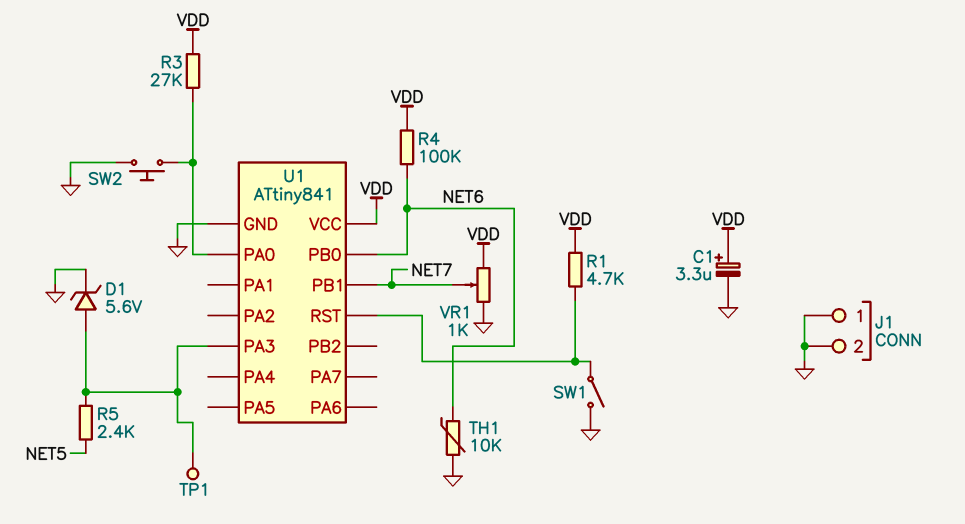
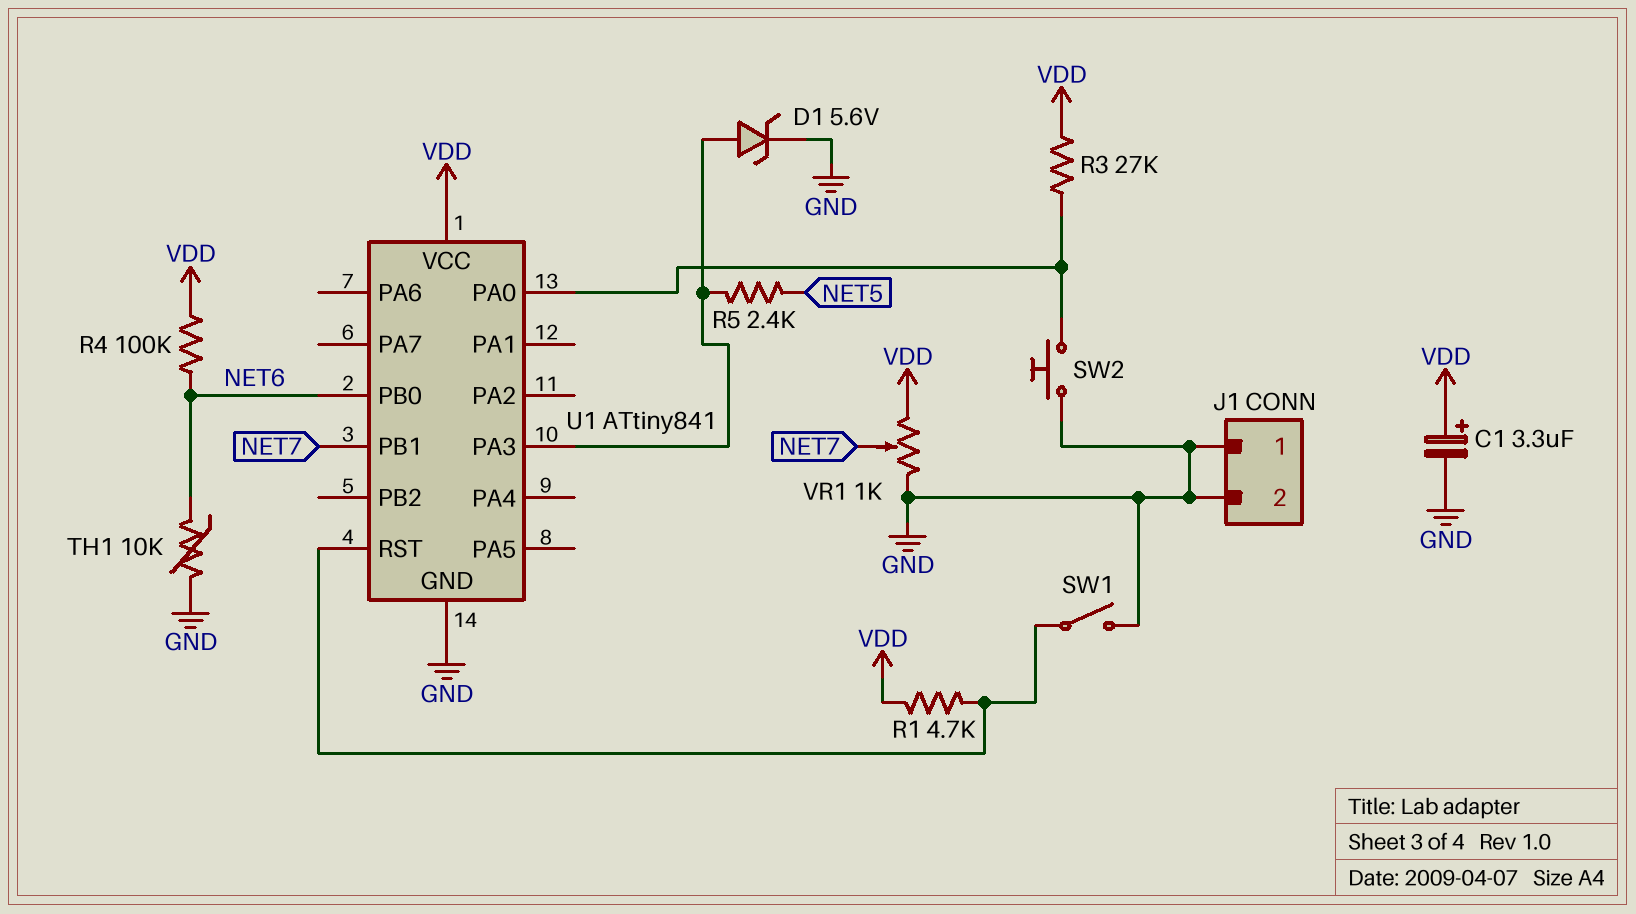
TP1: test point (U1/PA3) -> none

